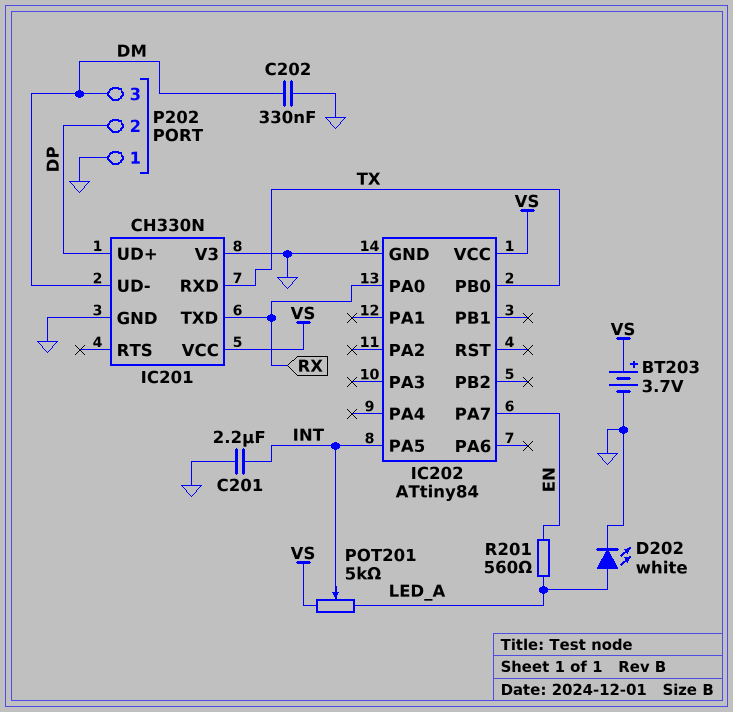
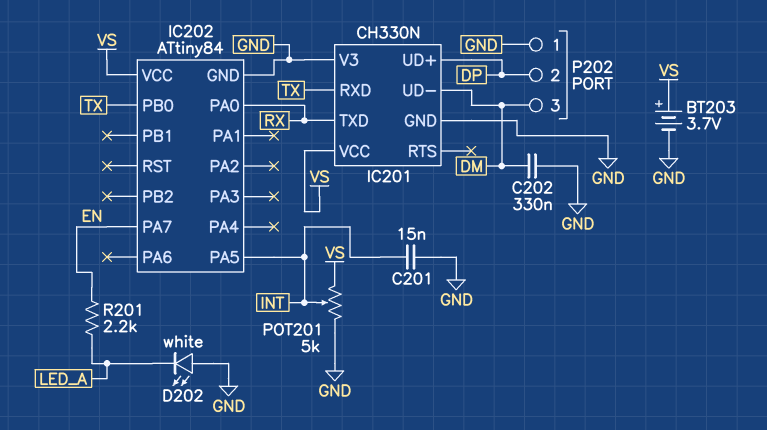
C201: 2.2uF (GND, INT) -> 15nF (GND, INT)
D202: LED white (A LED_A, K GND) -> LED white (A GND, K LED_A)
POT201: 5k (LED_A, VS, wiper INT) -> 5k (GND, VS, wiper INT)
R201: 560 (EN, LED_A) -> 2.2k (EN, LED_A)

